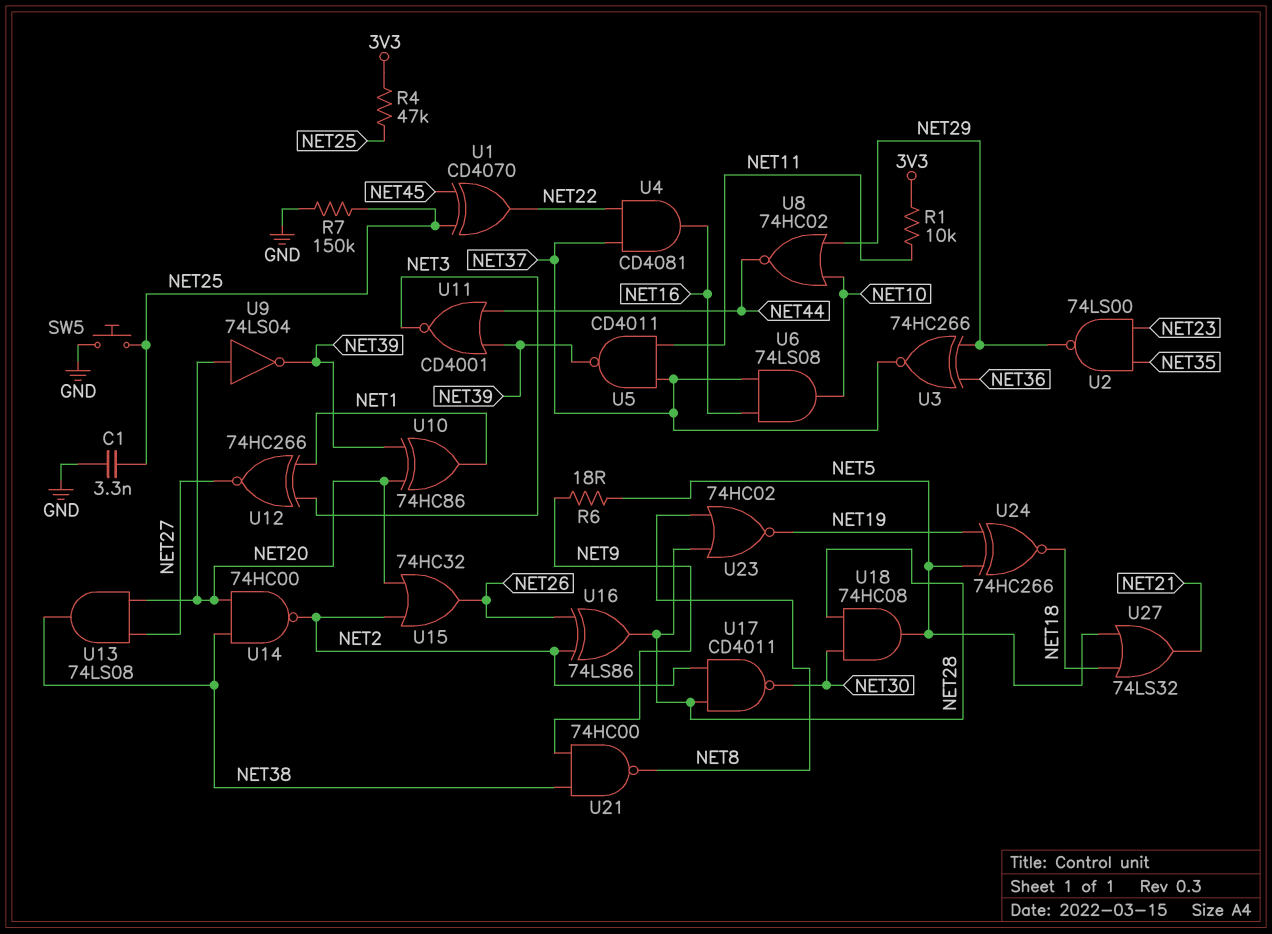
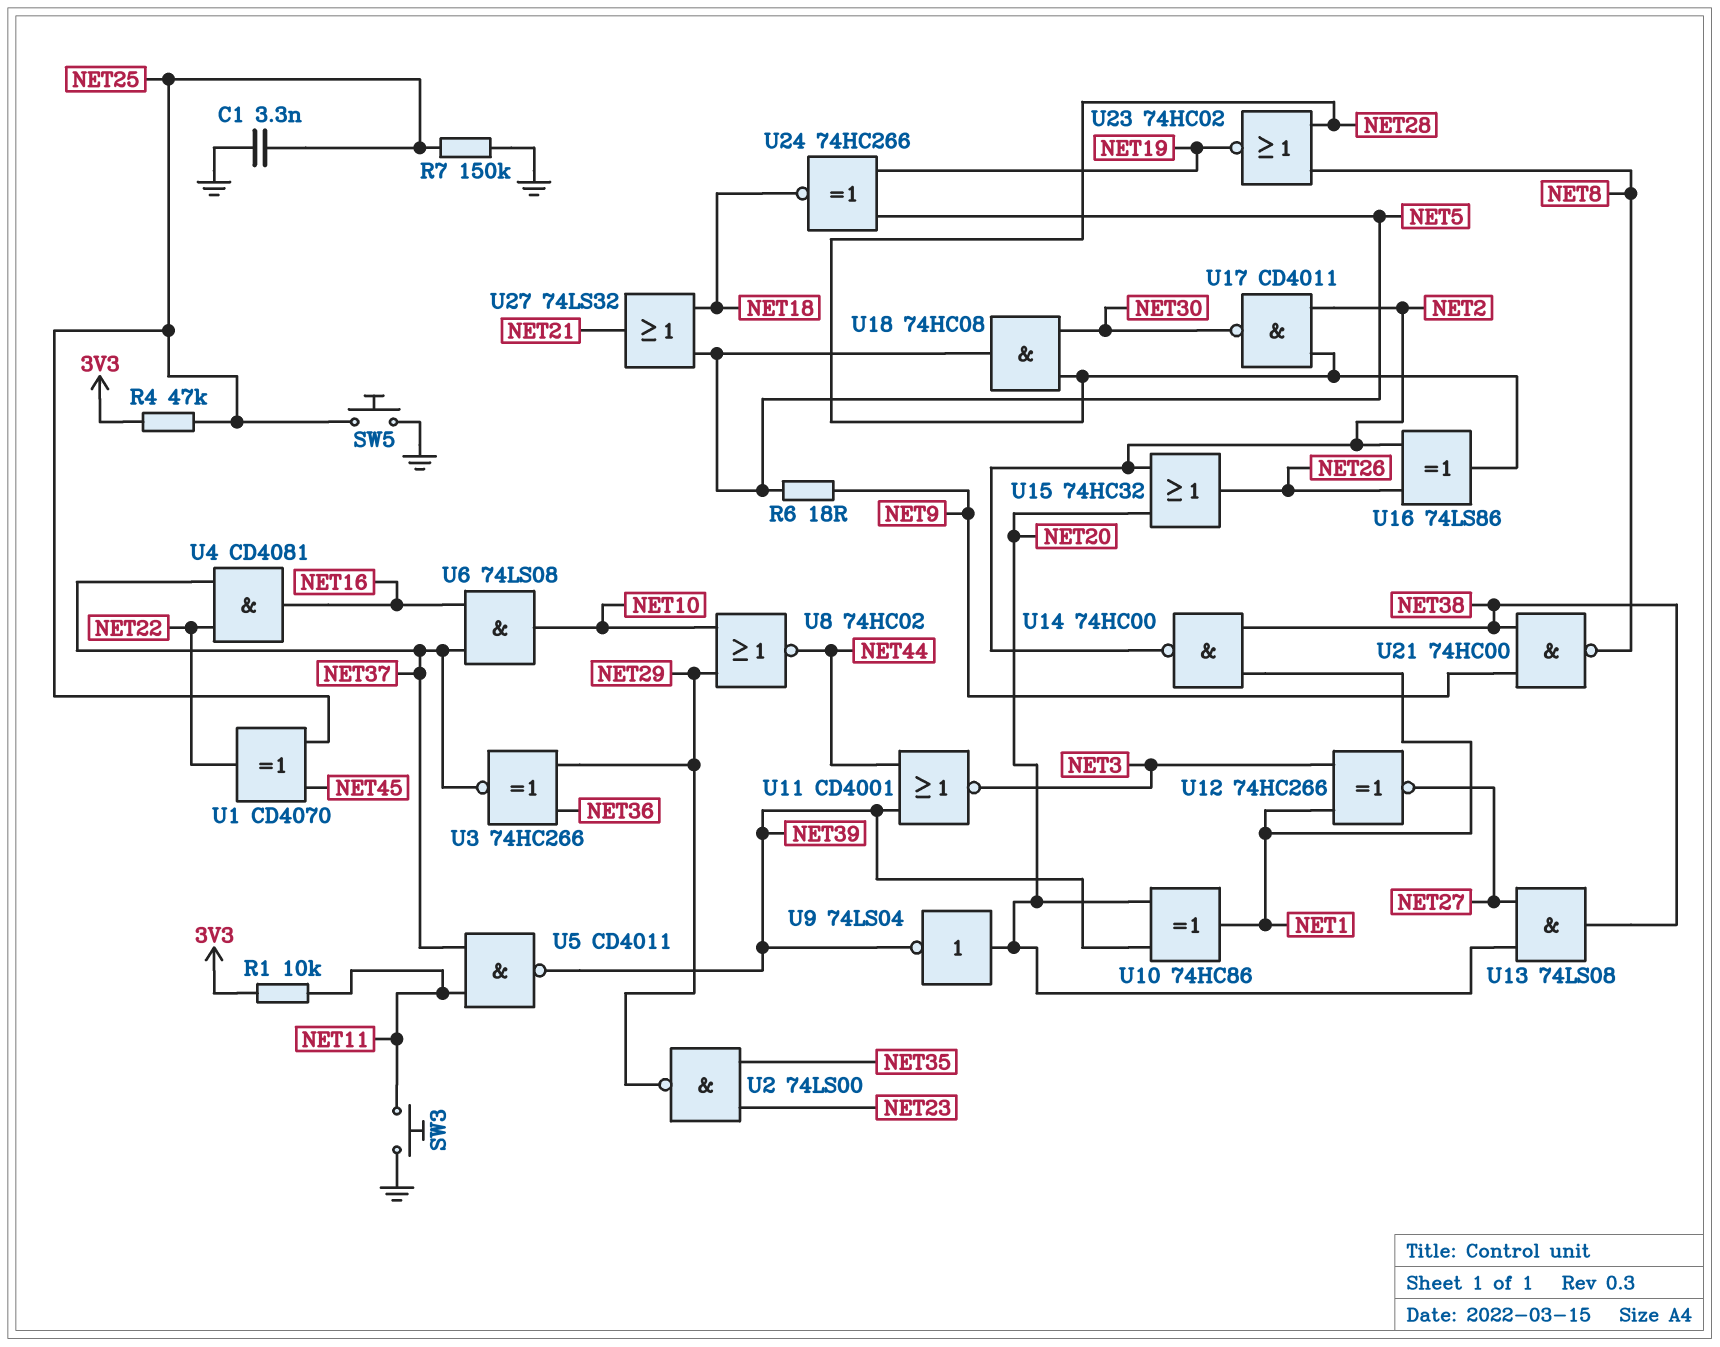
SW3: none -> button (GND, NET11)
U14: NAND 74HC00 (in NET20, in NET38, out NET2) -> NAND 74HC00 (in NET1, in NET38, out NET2)

